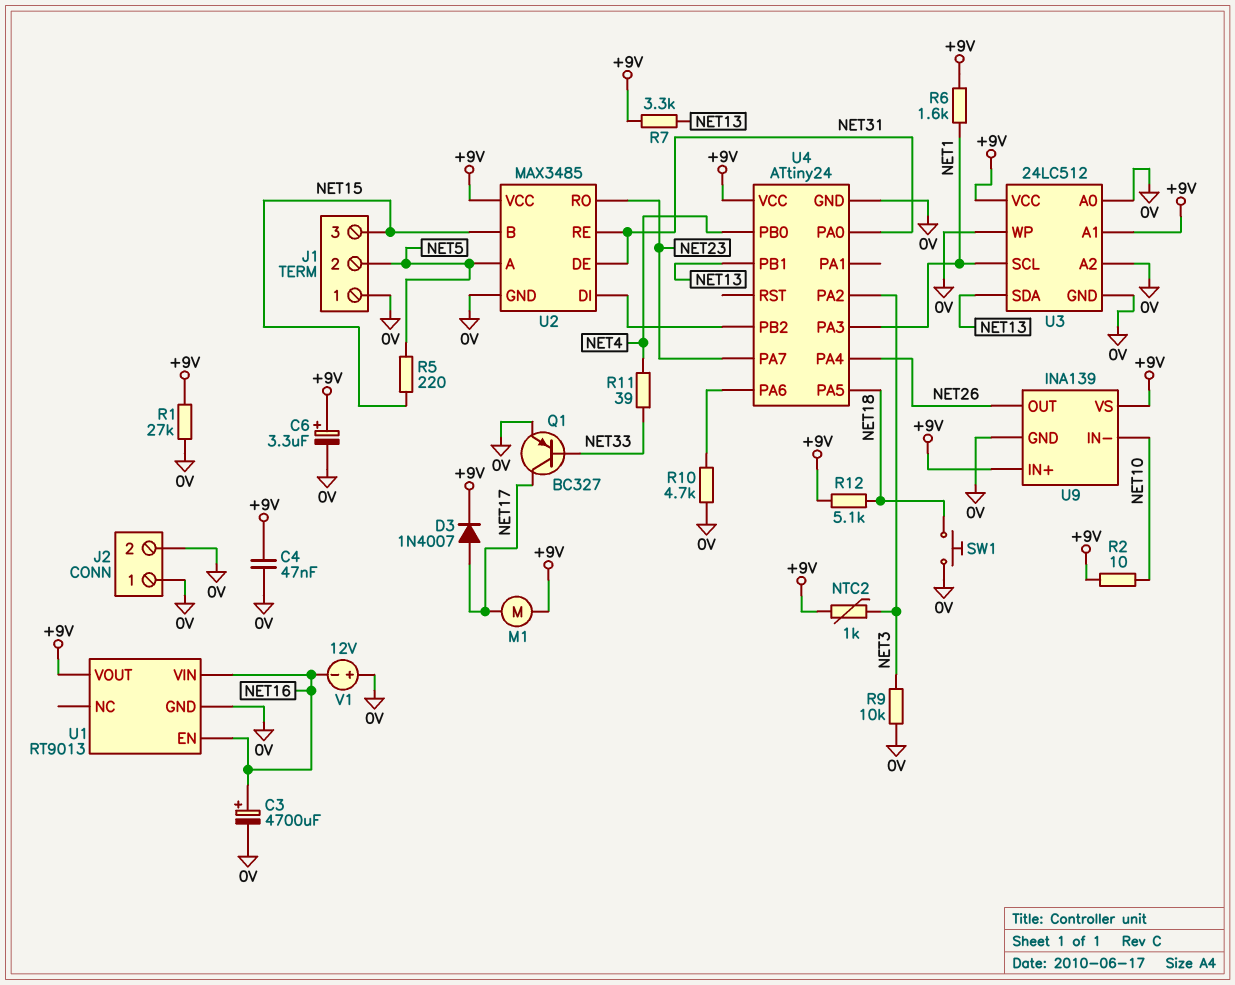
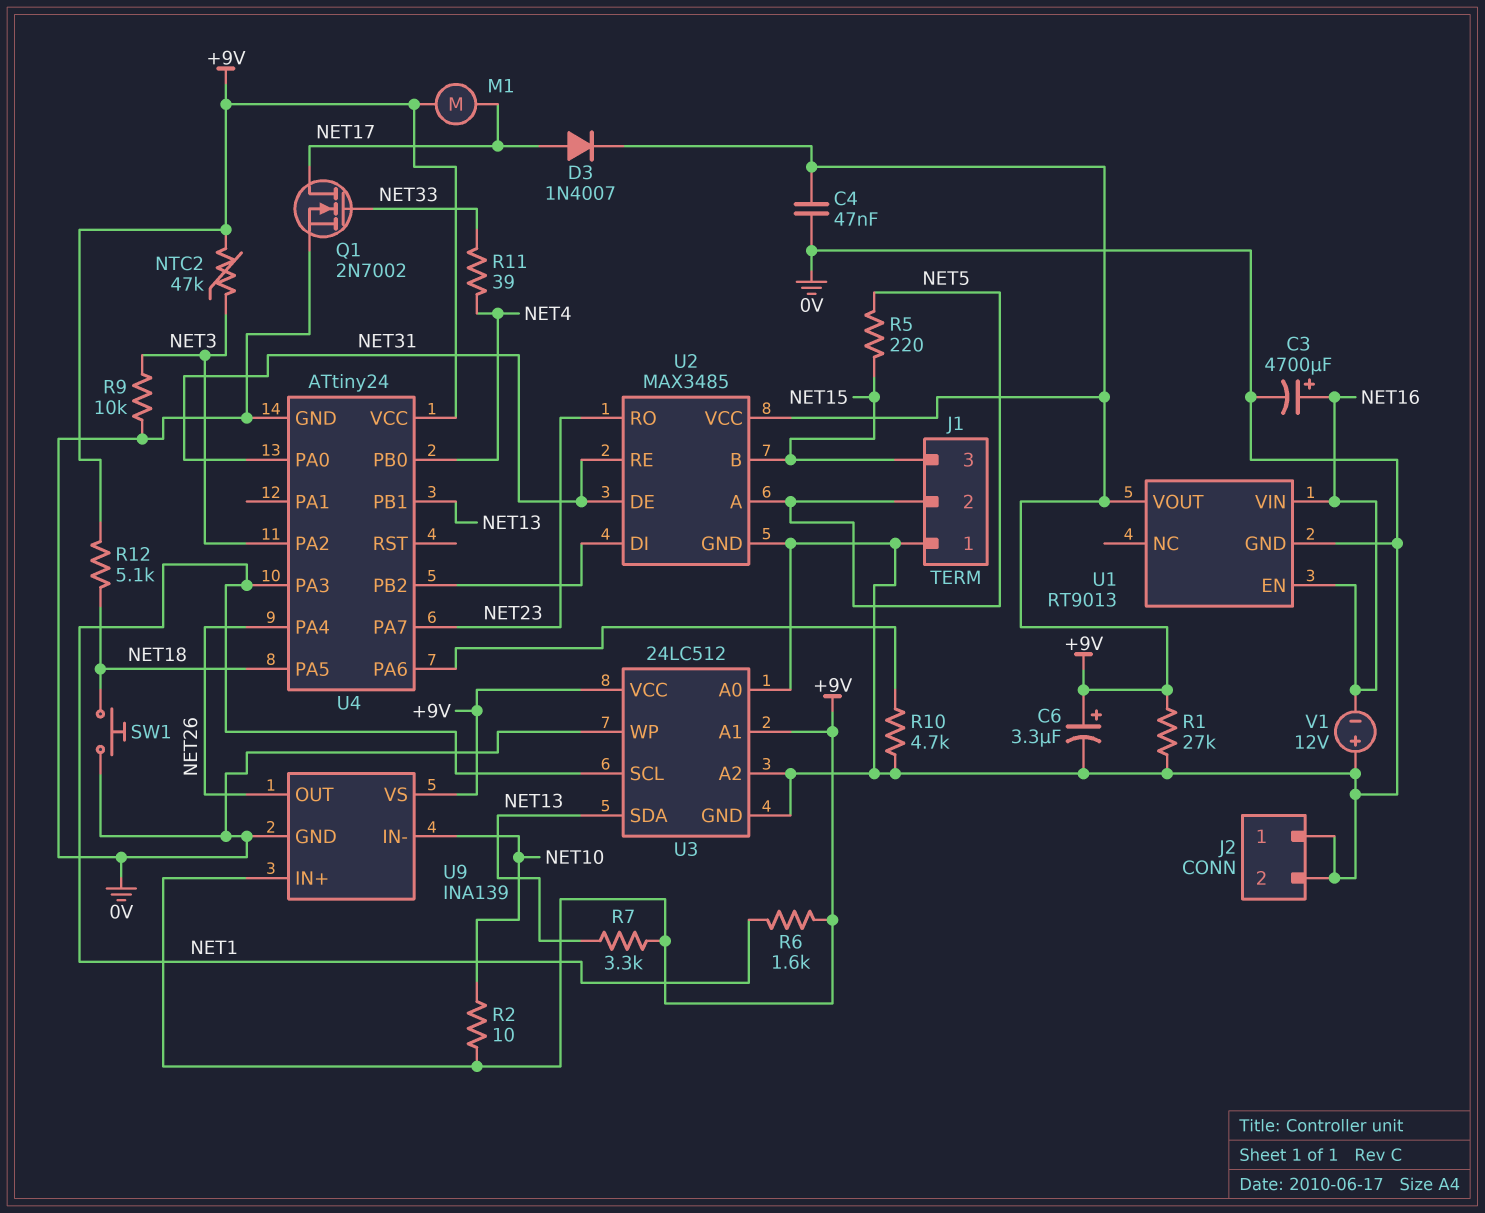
NTC2: 1k (+9V, NET3) -> 47k (+9V, NET3)
Q1: PNP BC327 (B NET33, C NET17, E 0V) -> NMOS 2N7002 (G NET33, D NET17, S 0V)

